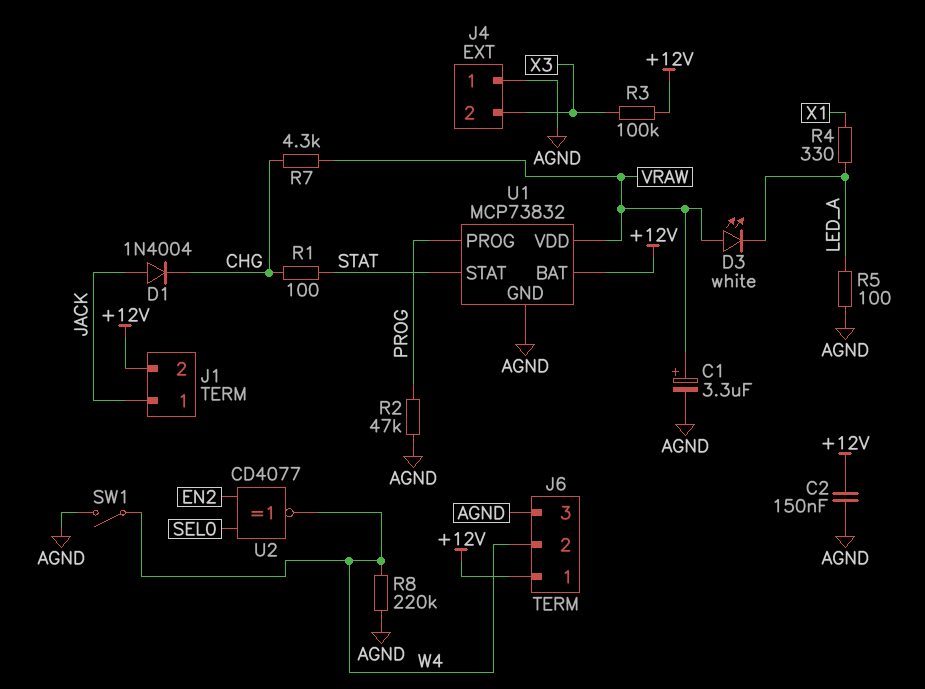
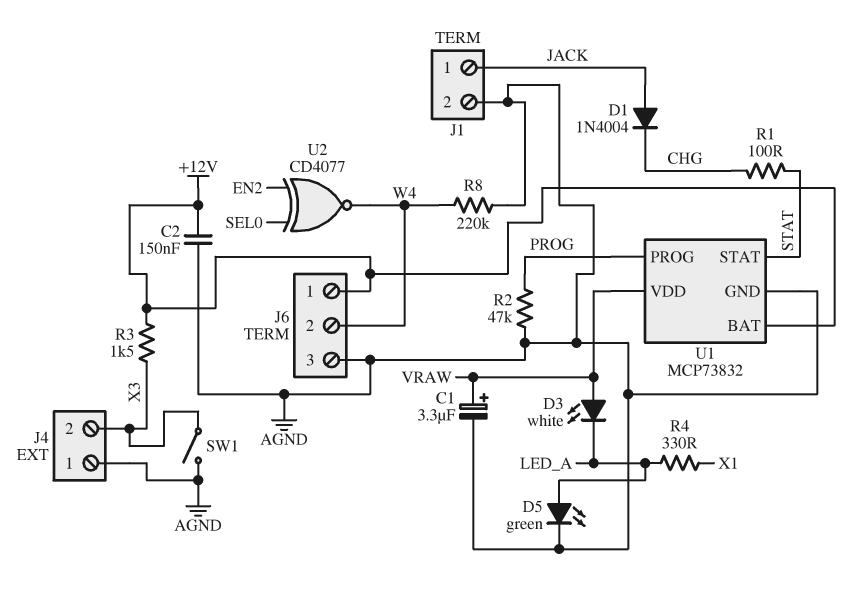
D5: none -> LED green (A LED_A, K AGND)
J1 pin 2: +12V -> AGND
R3: 100k (+12V, X3) -> 1.5k (+12V, X3)
R5: 100 (AGND, LED_A) -> none
R7: 4.3k (CHG, VRAW) -> none
SW1: switch (AGND, W4) -> switch (AGND, X3)

